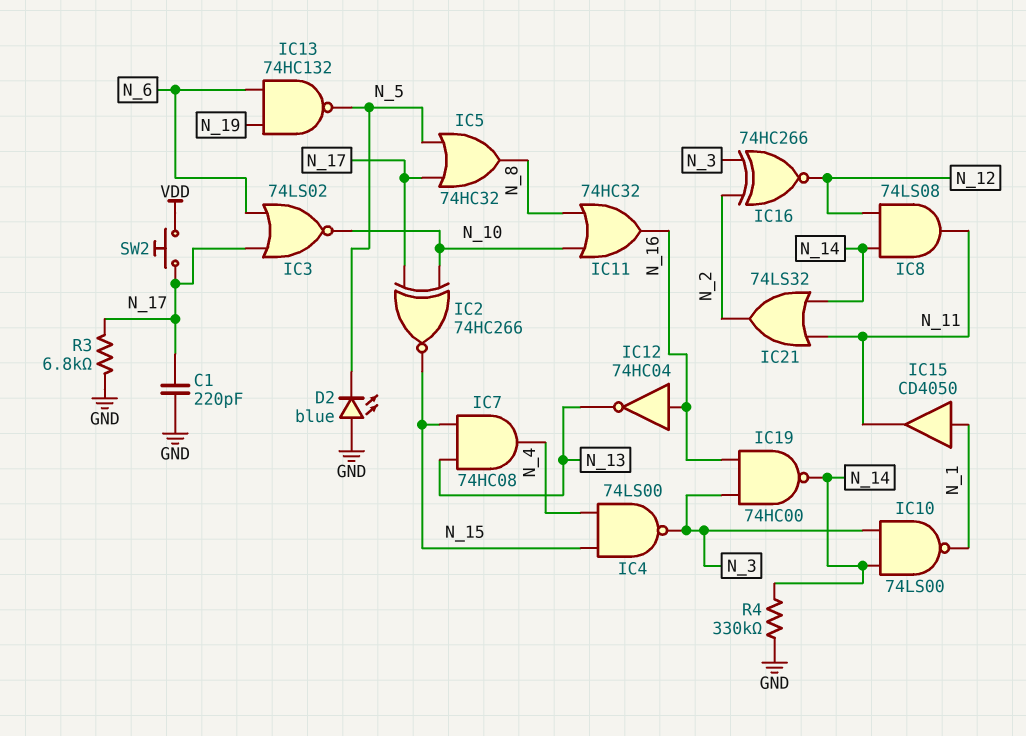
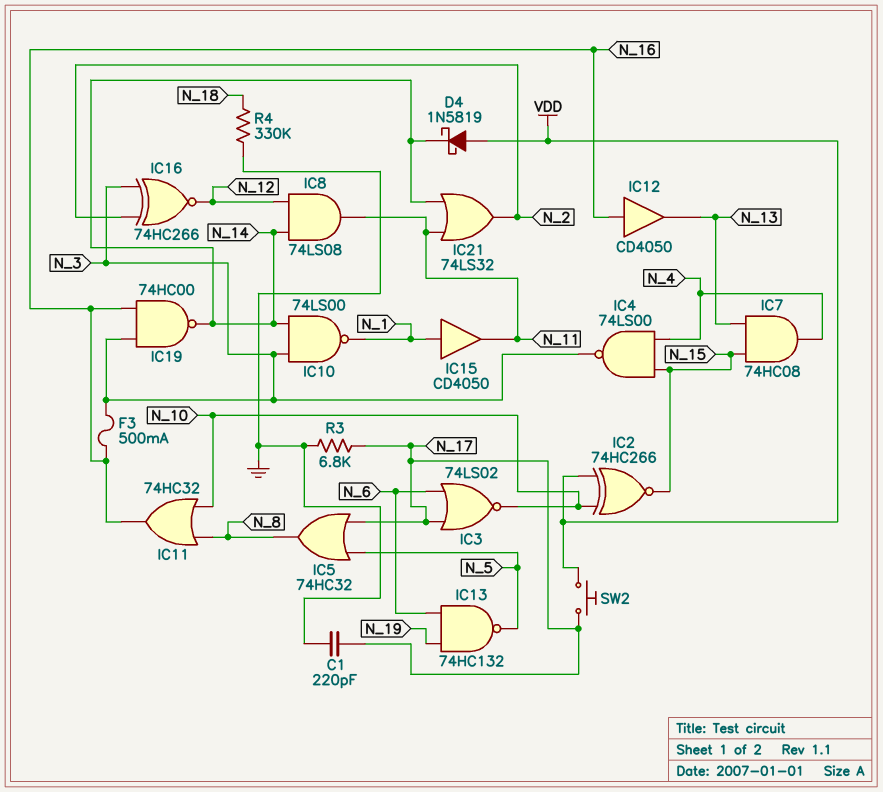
D2: LED blue (A GND, K N_5) -> none
D4: none -> schottky 1N5819 (A VDD, K N_14)
F3: none -> 500mA (N_3, N_16)
IC2: XNOR 74HC266 (in N_10, in N_17, out N_15) -> XNOR 74HC266 (in N_10, in VDD, out N_15)
IC12: NOT 74HC04 (in N_16, out N_13) -> buffer CD4050 (in N_16, out N_13)
R4: 330k (GND, N_14) -> 330k (GND, N_18)

